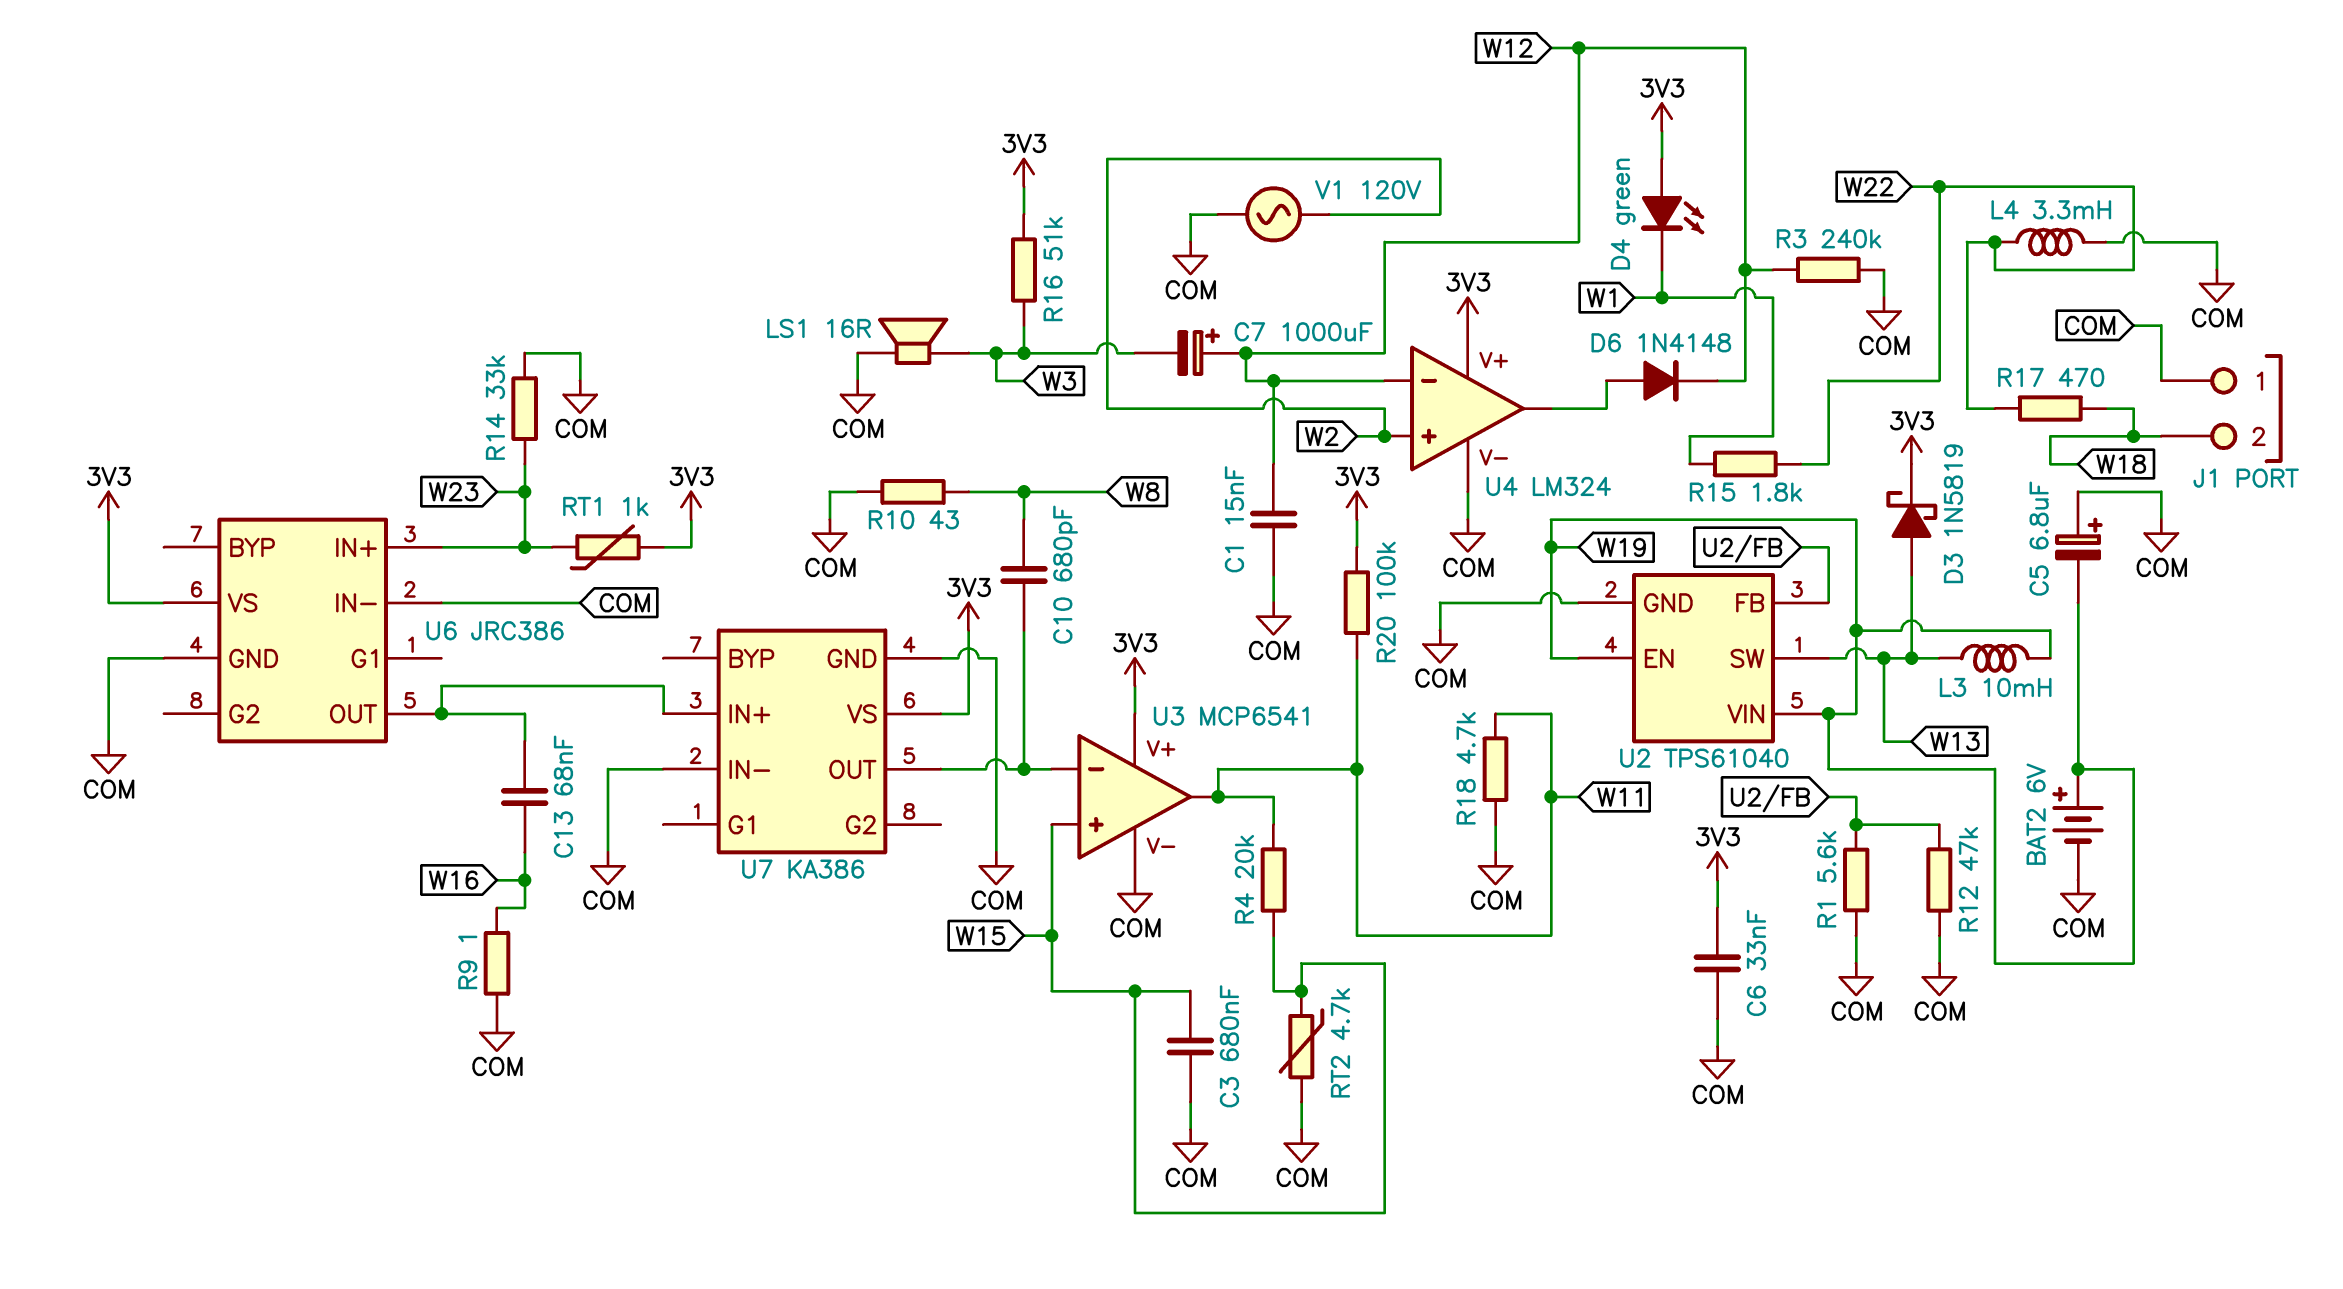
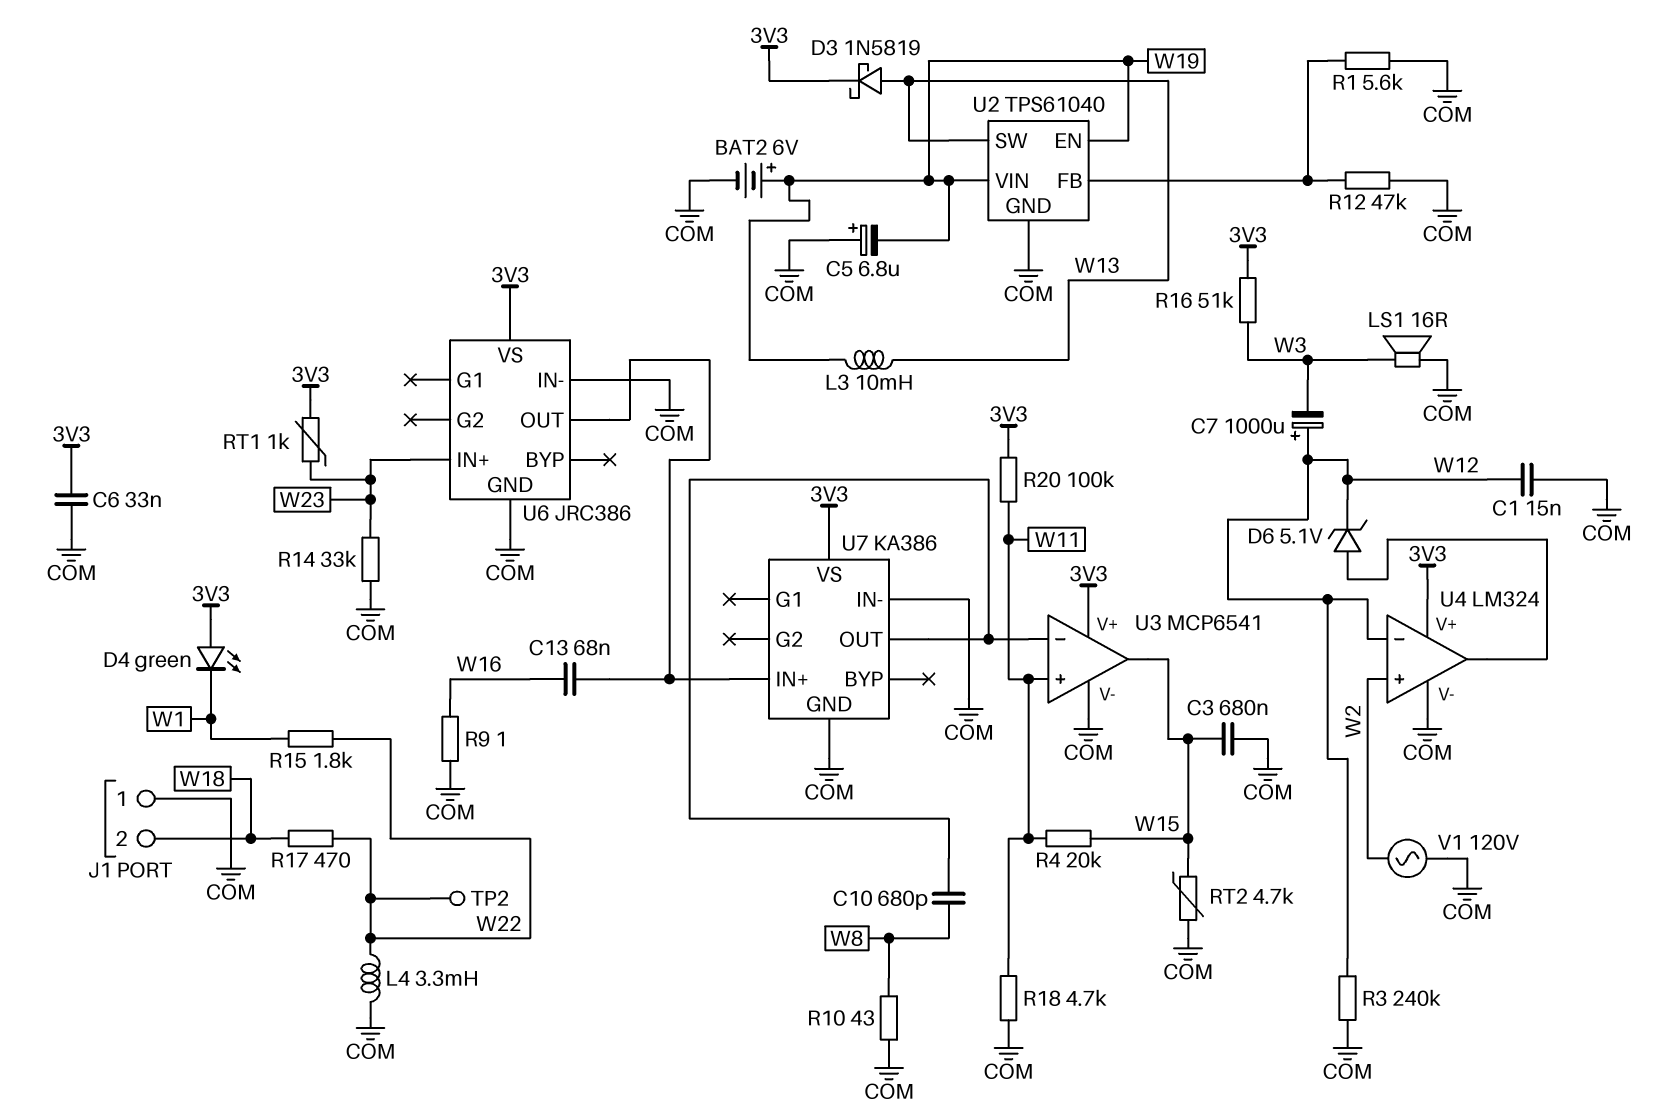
D6: diode 1N4148 (A U4/out, K W12) -> zener 5.1V (A U4/out, K W12)
TP2: none -> test point (W22)
U3 pin in+: W15 -> W11
U3 pin out: W11 -> W15

